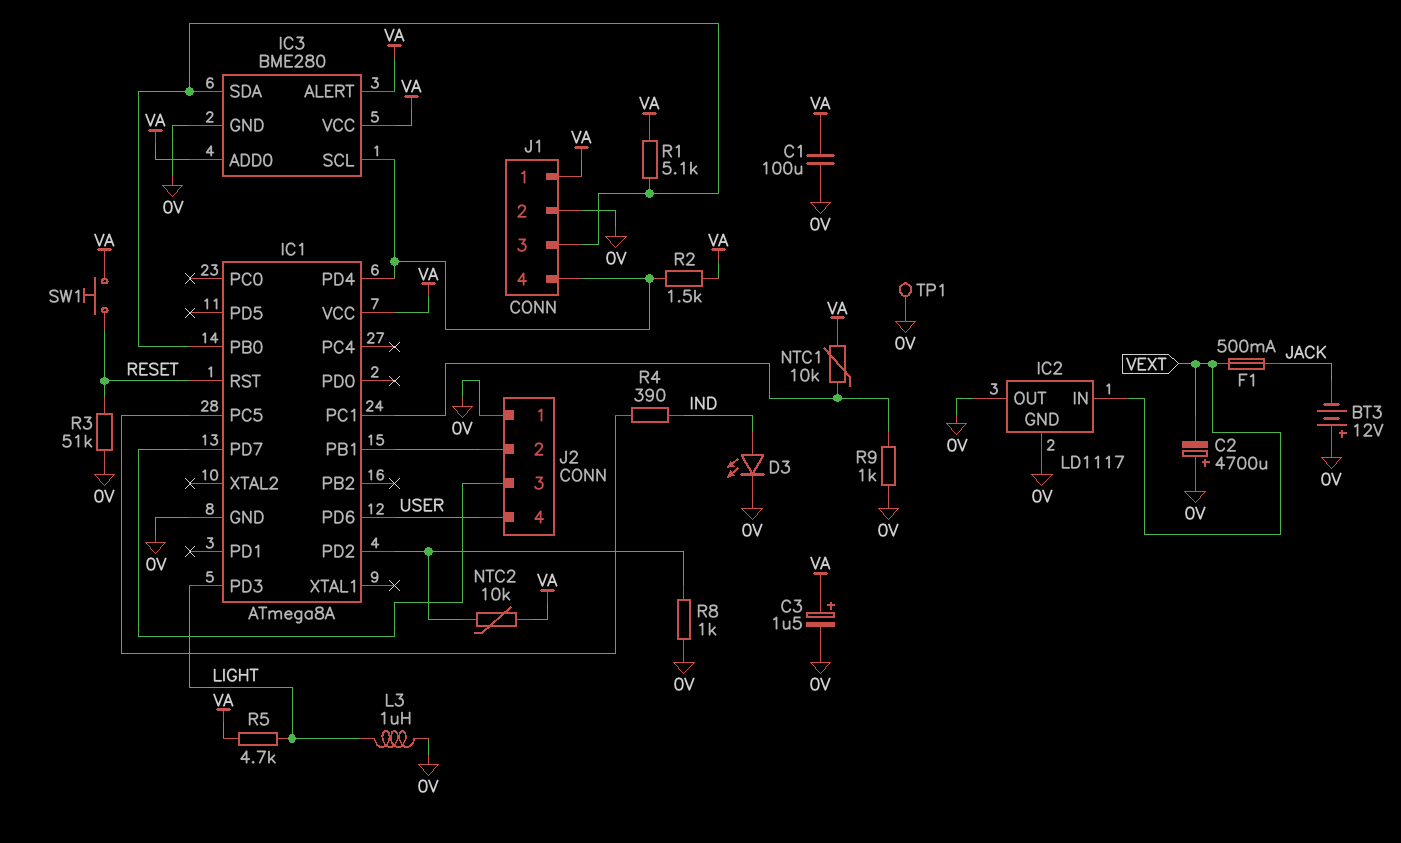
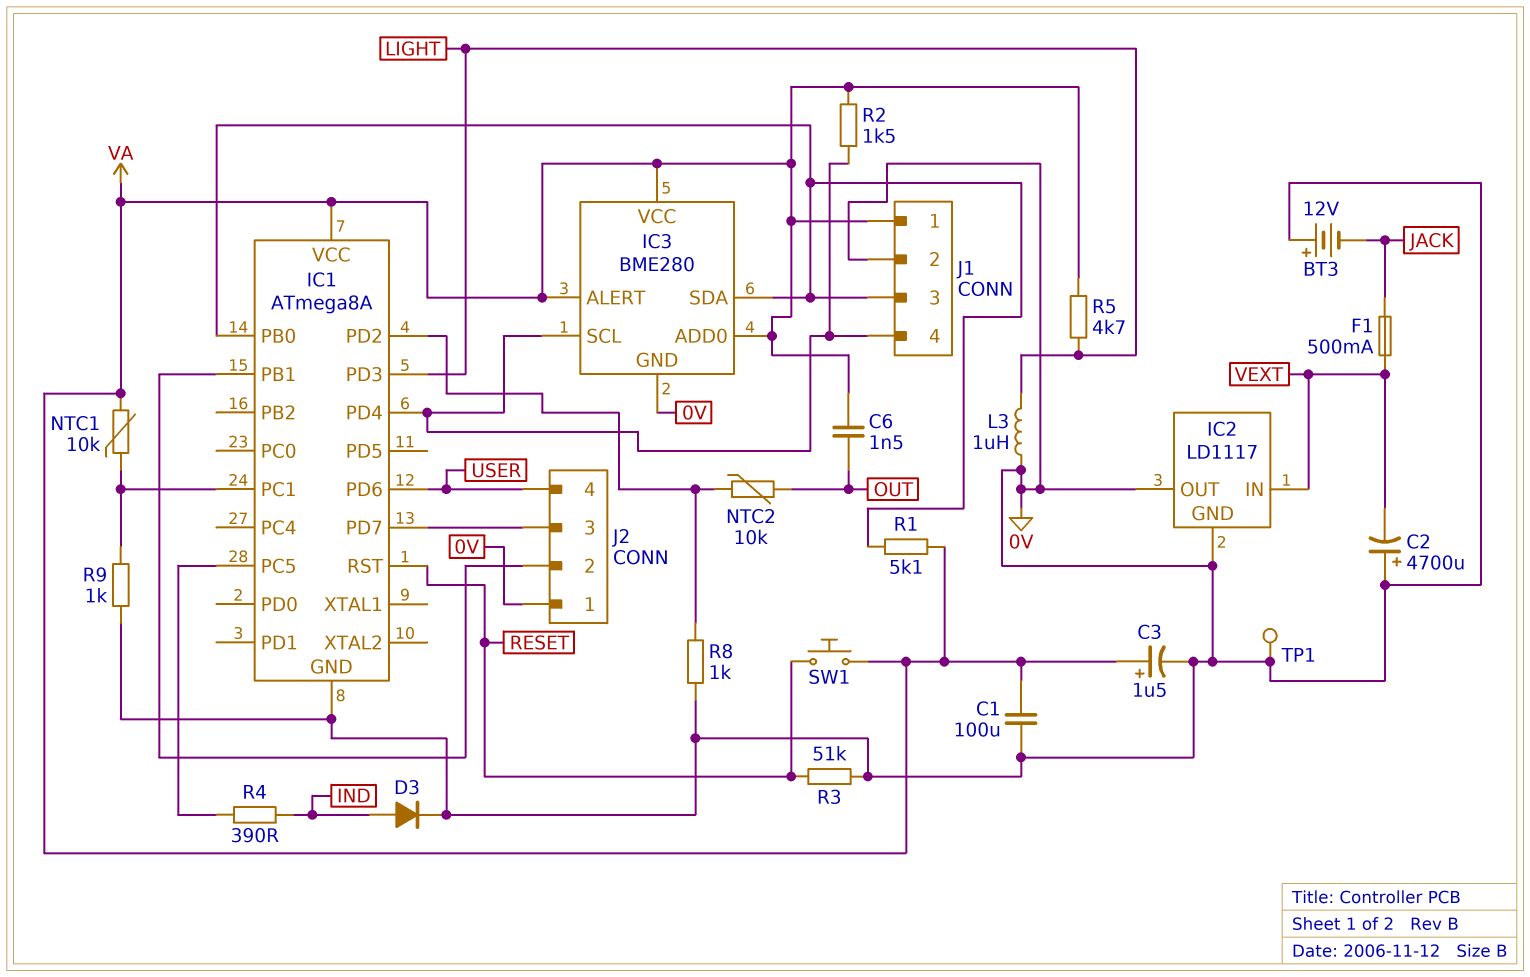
C6: none -> 1.5nF (OUT, VA)
D3: LED (A IND, K 0V) -> diode (A IND, K 0V)
NTC2: 10k (IC1/PD2, VA) -> 10k (IC1/PD2, OUT)

